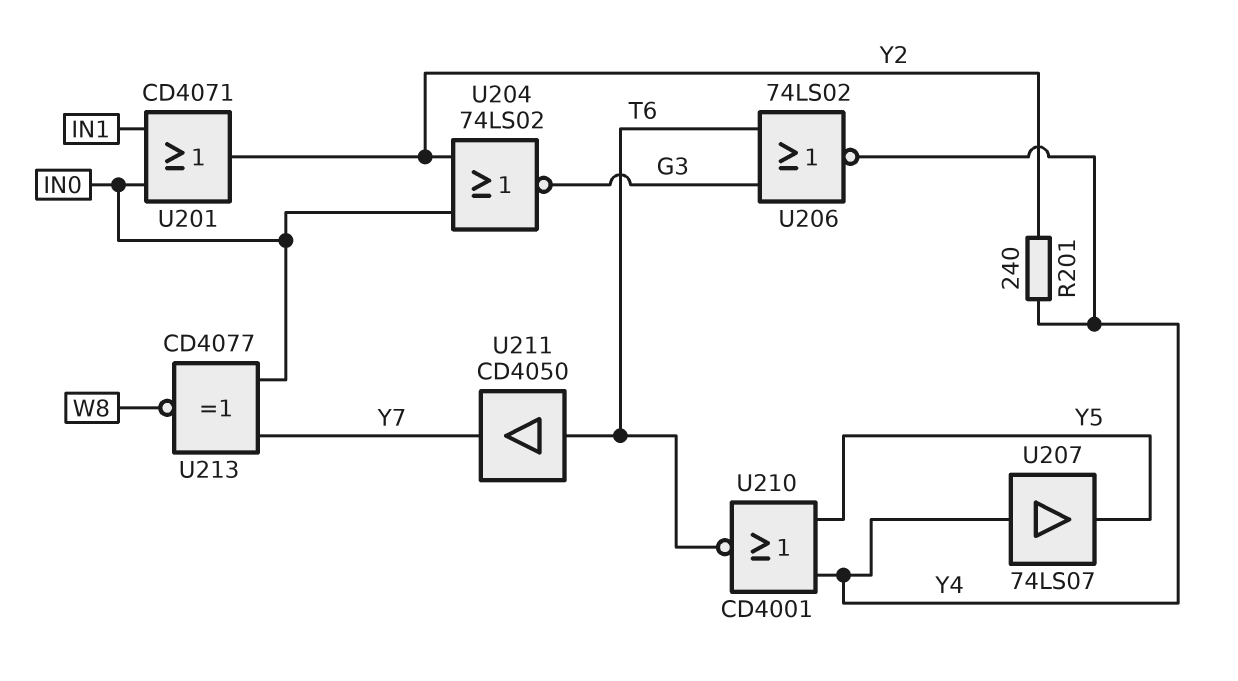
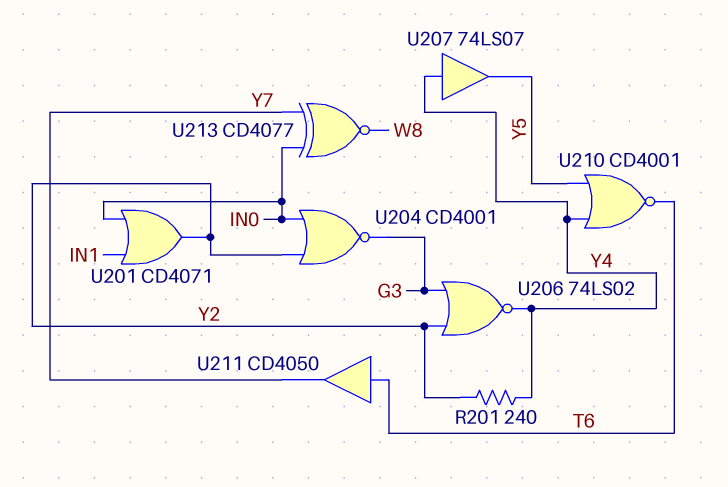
U204: NOR 74LS02 (in IN0, in Y2, out G3) -> NOR CD4001 (in IN0, in Y2, out G3)
U206: NOR 74LS02 (in G3, in T6, out Y4) -> NOR 74LS02 (in G3, in Y2, out Y4)

